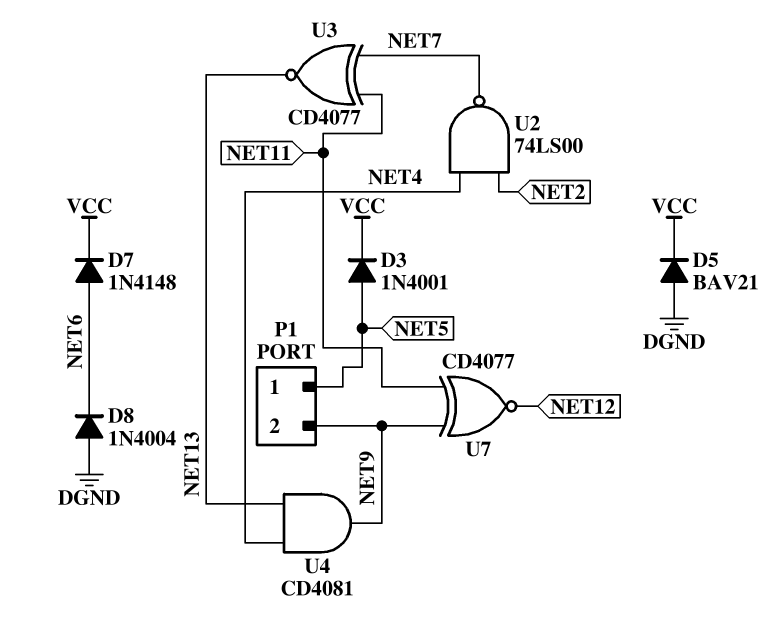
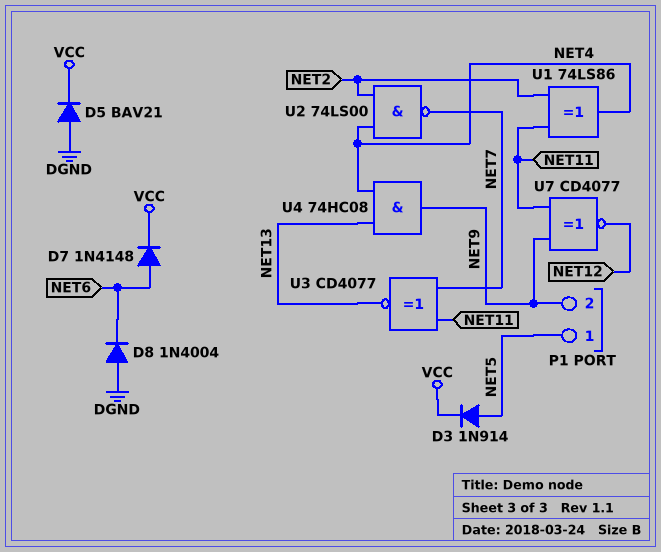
D3: diode 1N4001 (A NET5, K VCC) -> diode 1N914 (A NET5, K VCC)
U1: none -> XOR 74LS86 (in NET2, in NET11, out NET4)
U4: AND CD4081 (in NET4, in NET13, out NET9) -> AND 74HC08 (in NET4, in NET13, out NET9)

